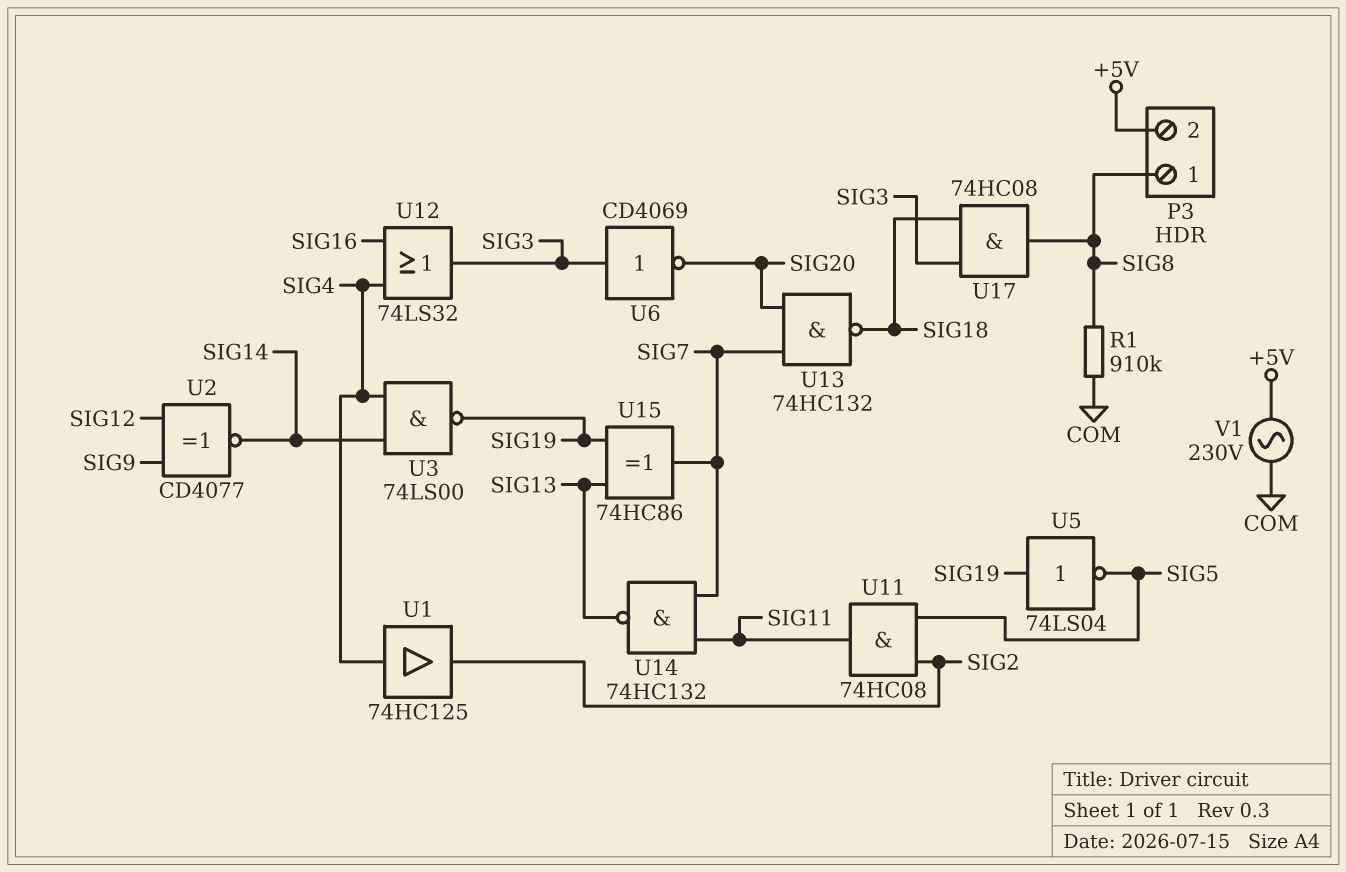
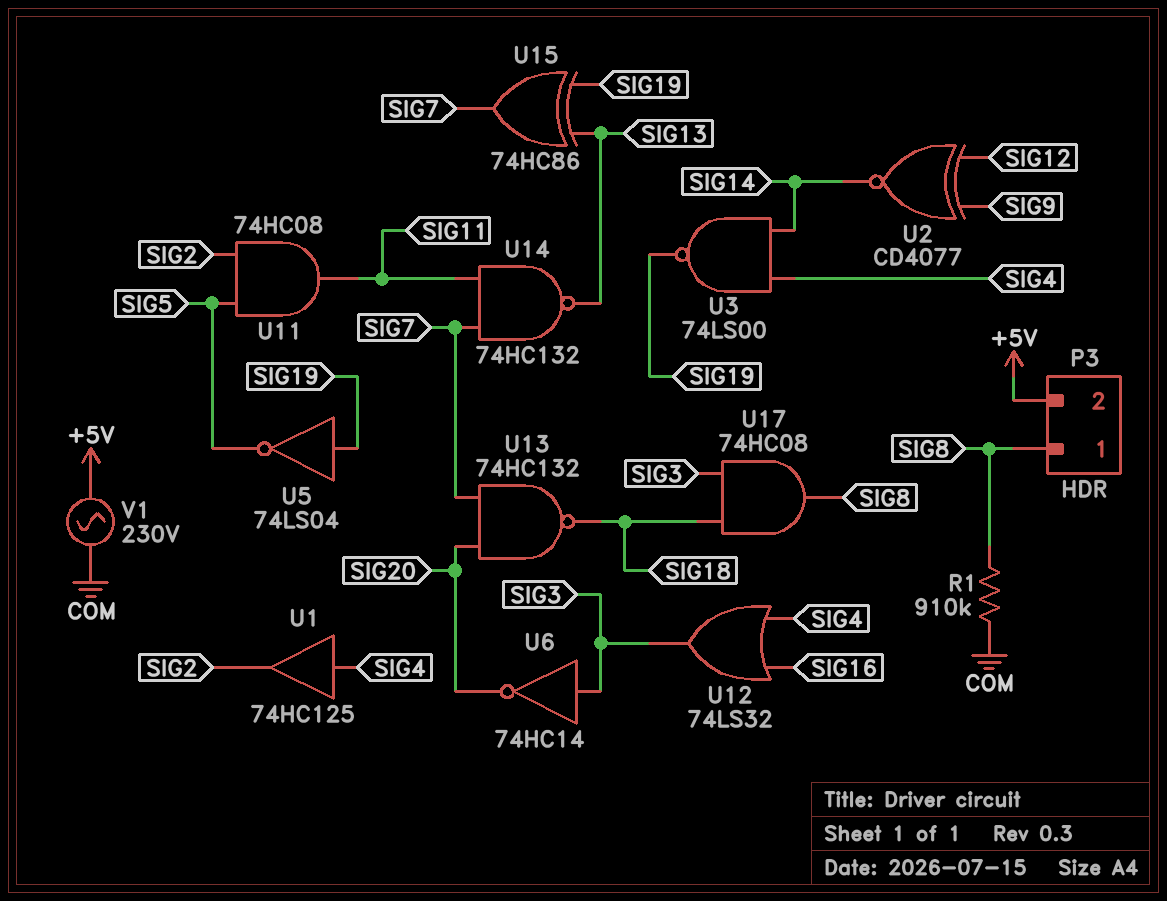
U6: NOT CD4069 (in SIG3, out SIG20) -> NOT 74HC14 (in SIG3, out SIG20)

